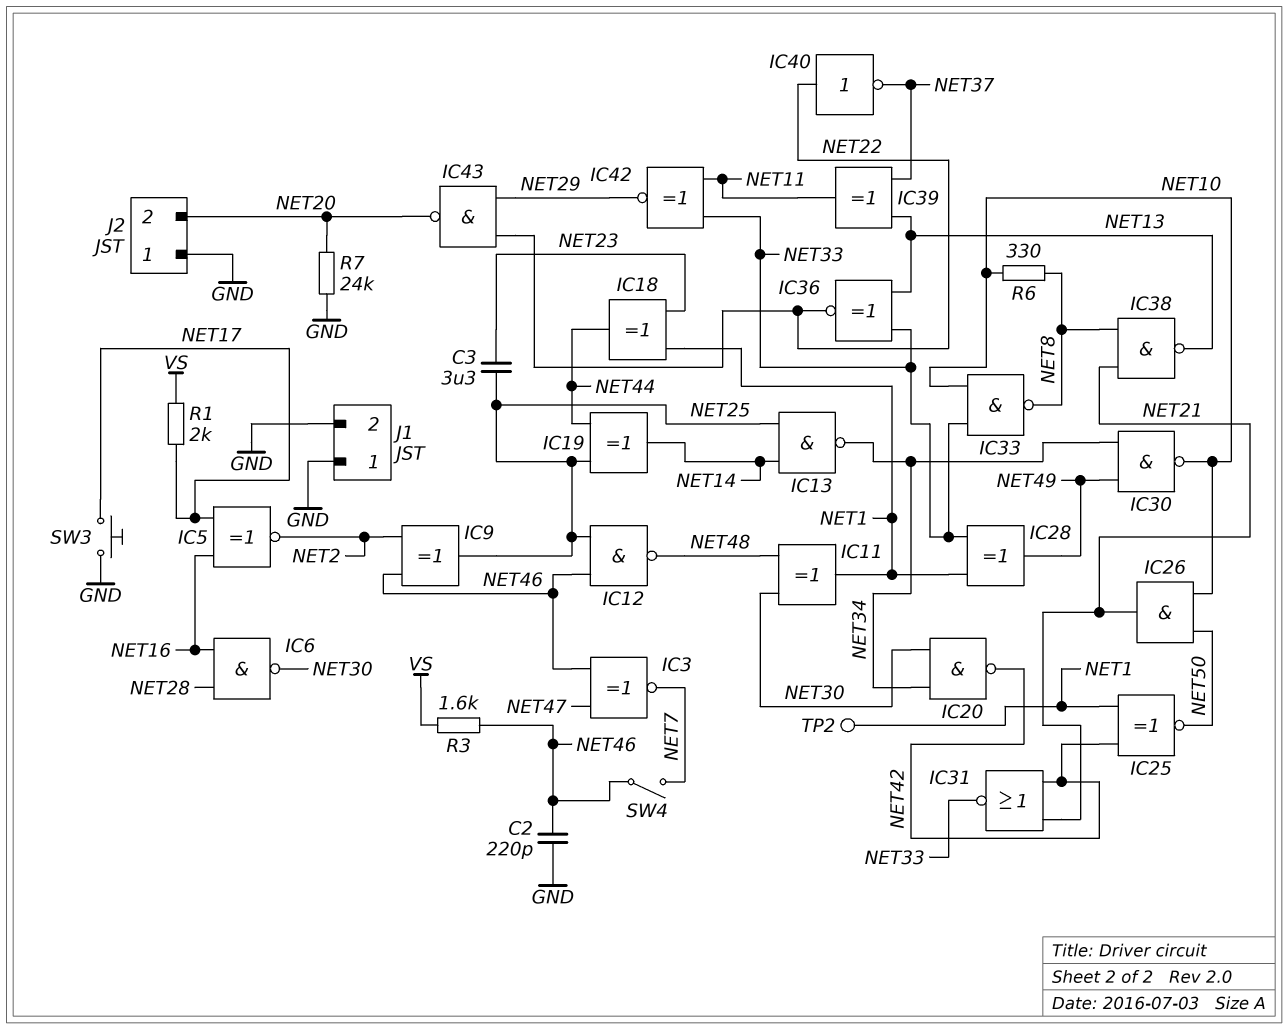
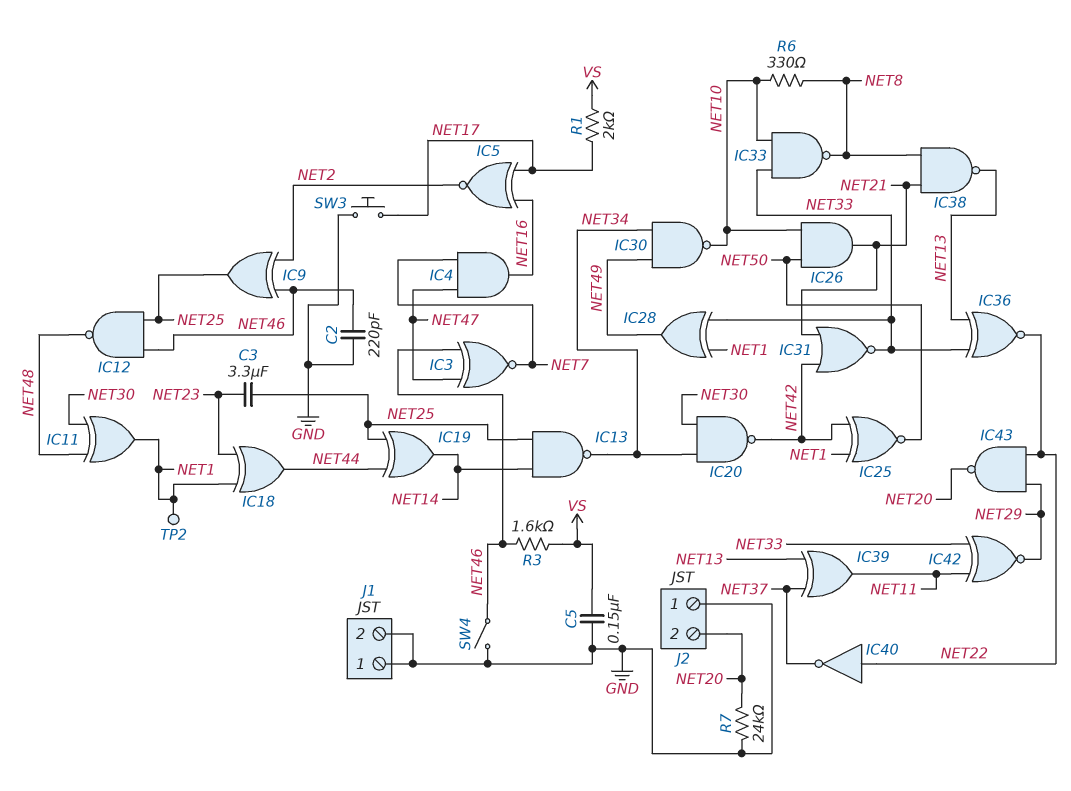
C5: none -> 150nF (GND, VS)
IC4: none -> AND (in NET7, in NET47, out NET16)
IC6: NAND (in NET16, in NET28, out NET30) -> none
SW4: switch (NET7, NET46) -> switch (GND, NET46)

